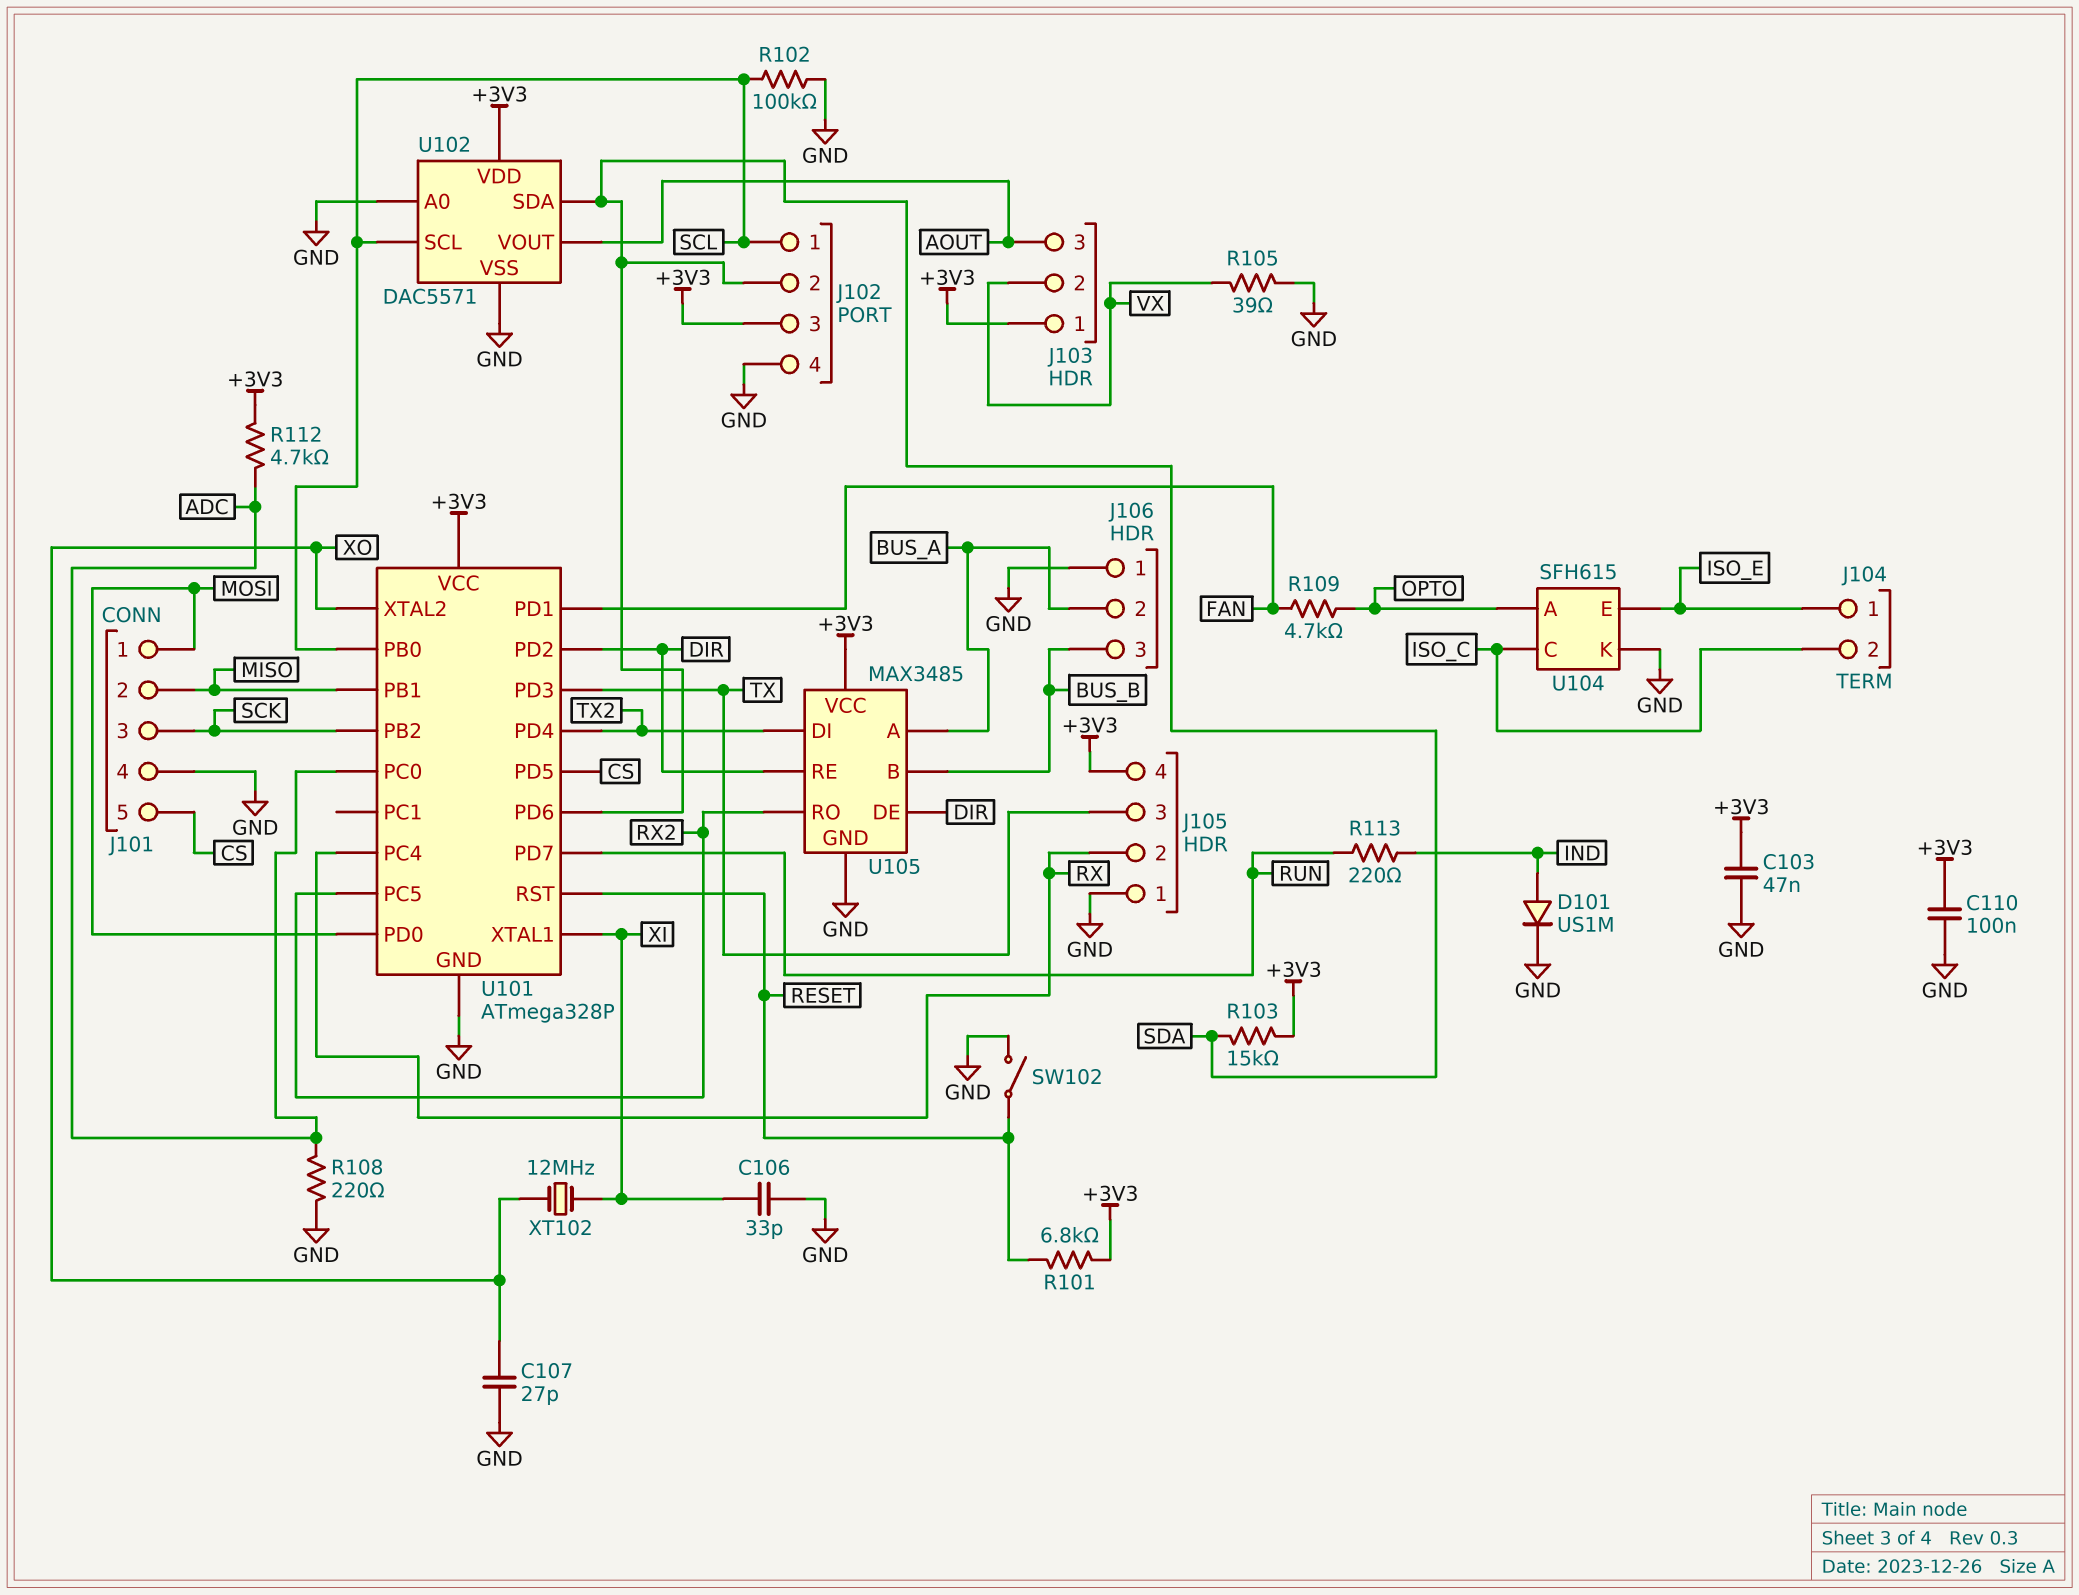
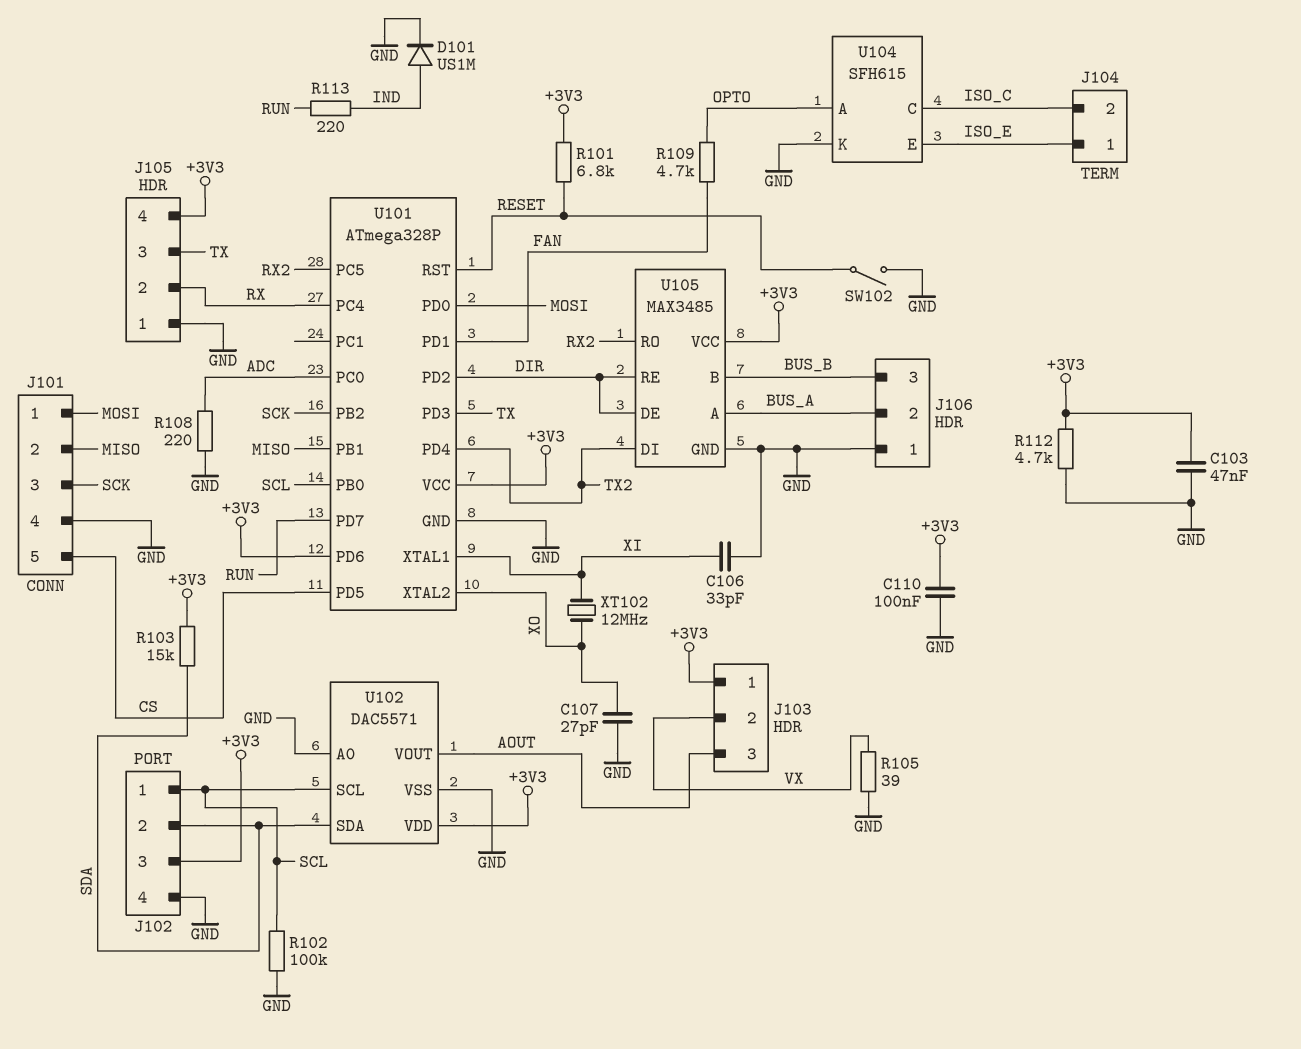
R112: 4.7k (+3V3, ADC) -> 4.7k (+3V3, GND)
U101 pin PD6: SDA -> +3V3

